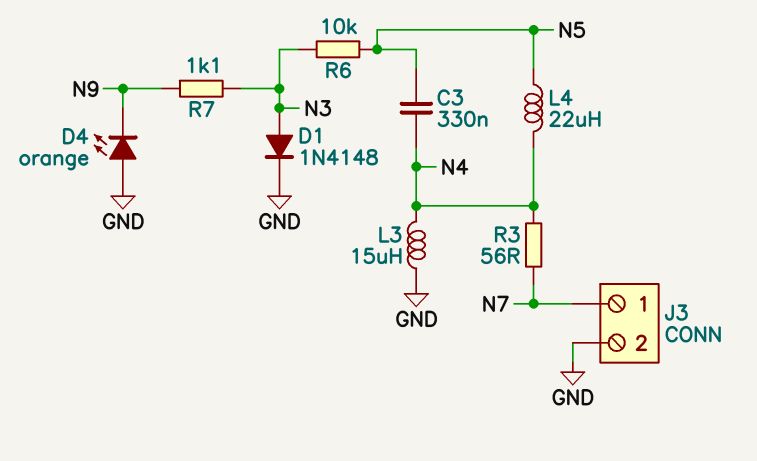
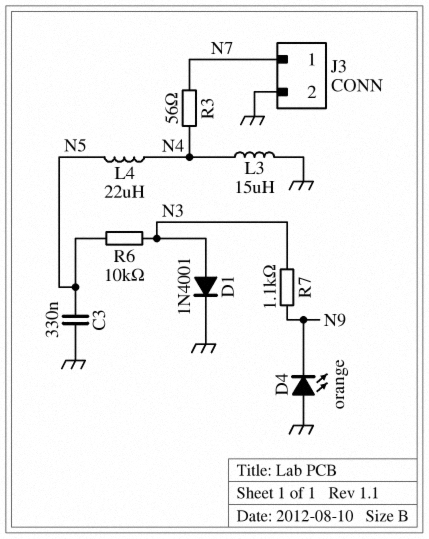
C3: 330nF (N4, N5) -> 330nF (GND, N5)
D1: diode 1N4148 (A N3, K GND) -> diode 1N4001 (A N3, K GND)

